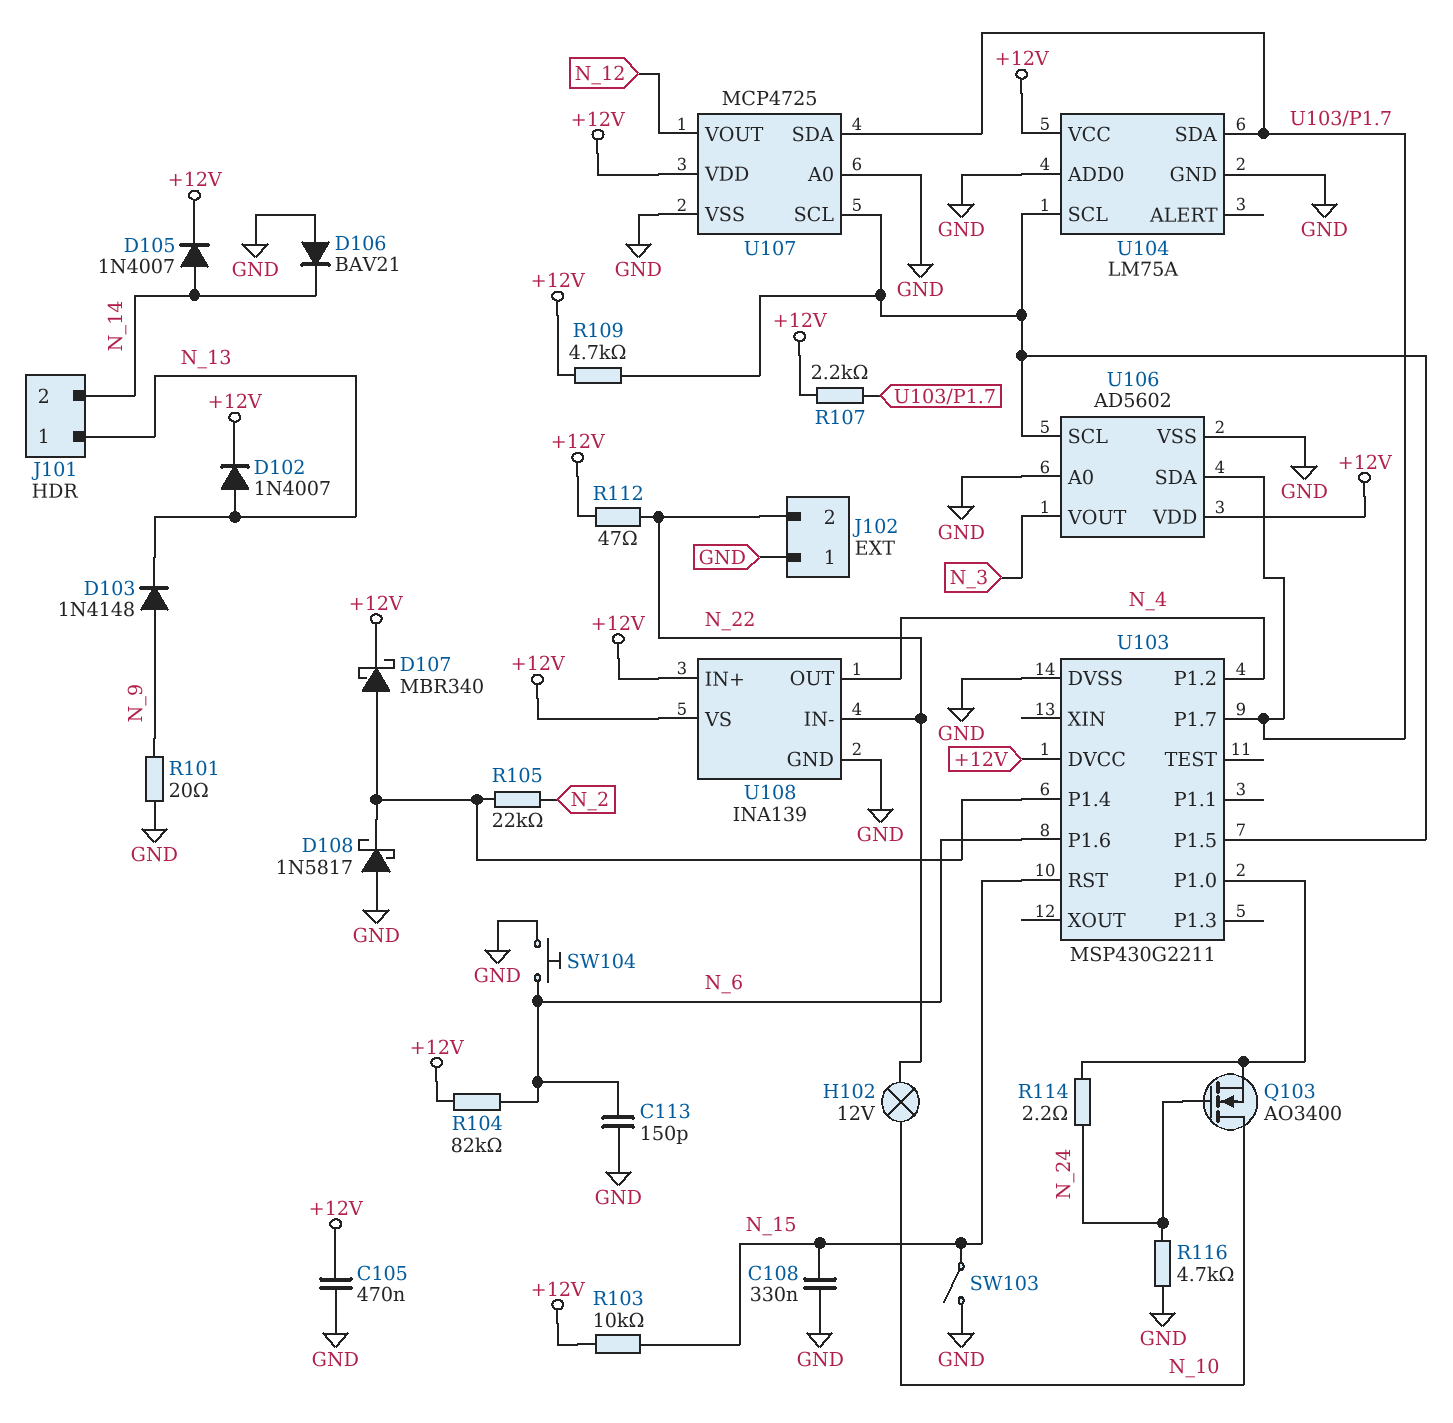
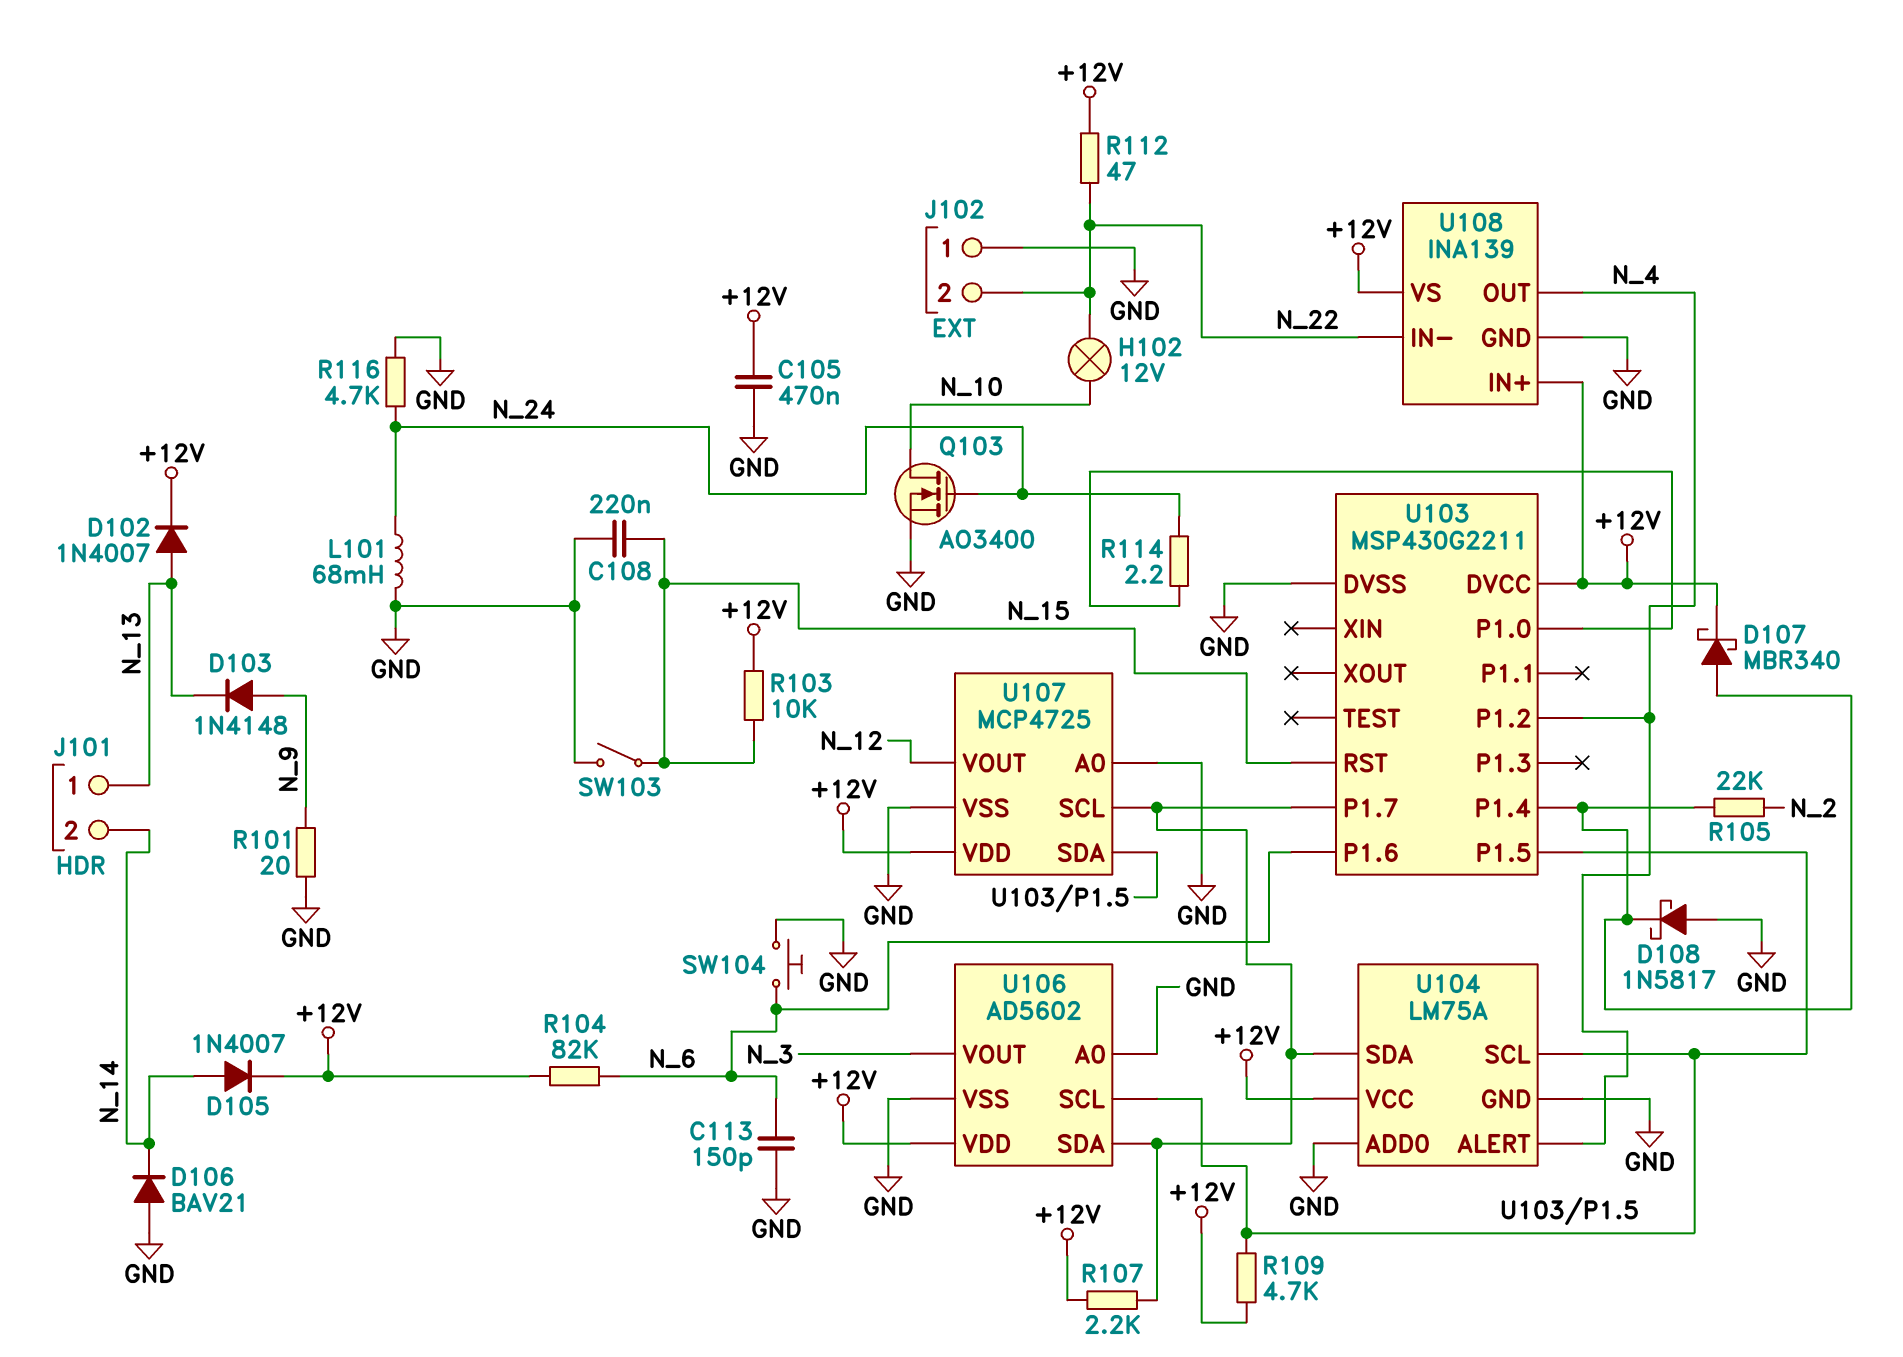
C108: 330nF (GND, N_15) -> 220nF (GND, N_15)
L101: none -> 68mH (GND, N_24)
Q103: NMOS AO3400 (G N_24, D N_10, S U103/P1.0) -> NMOS AO3400 (G N_24, D N_10, S GND)
U104 pin ALERT: none -> N_4
U107 pin SCL: U103/P1.5 -> U103/P1.7
U107 pin SDA: U103/P1.7 -> U103/P1.5

